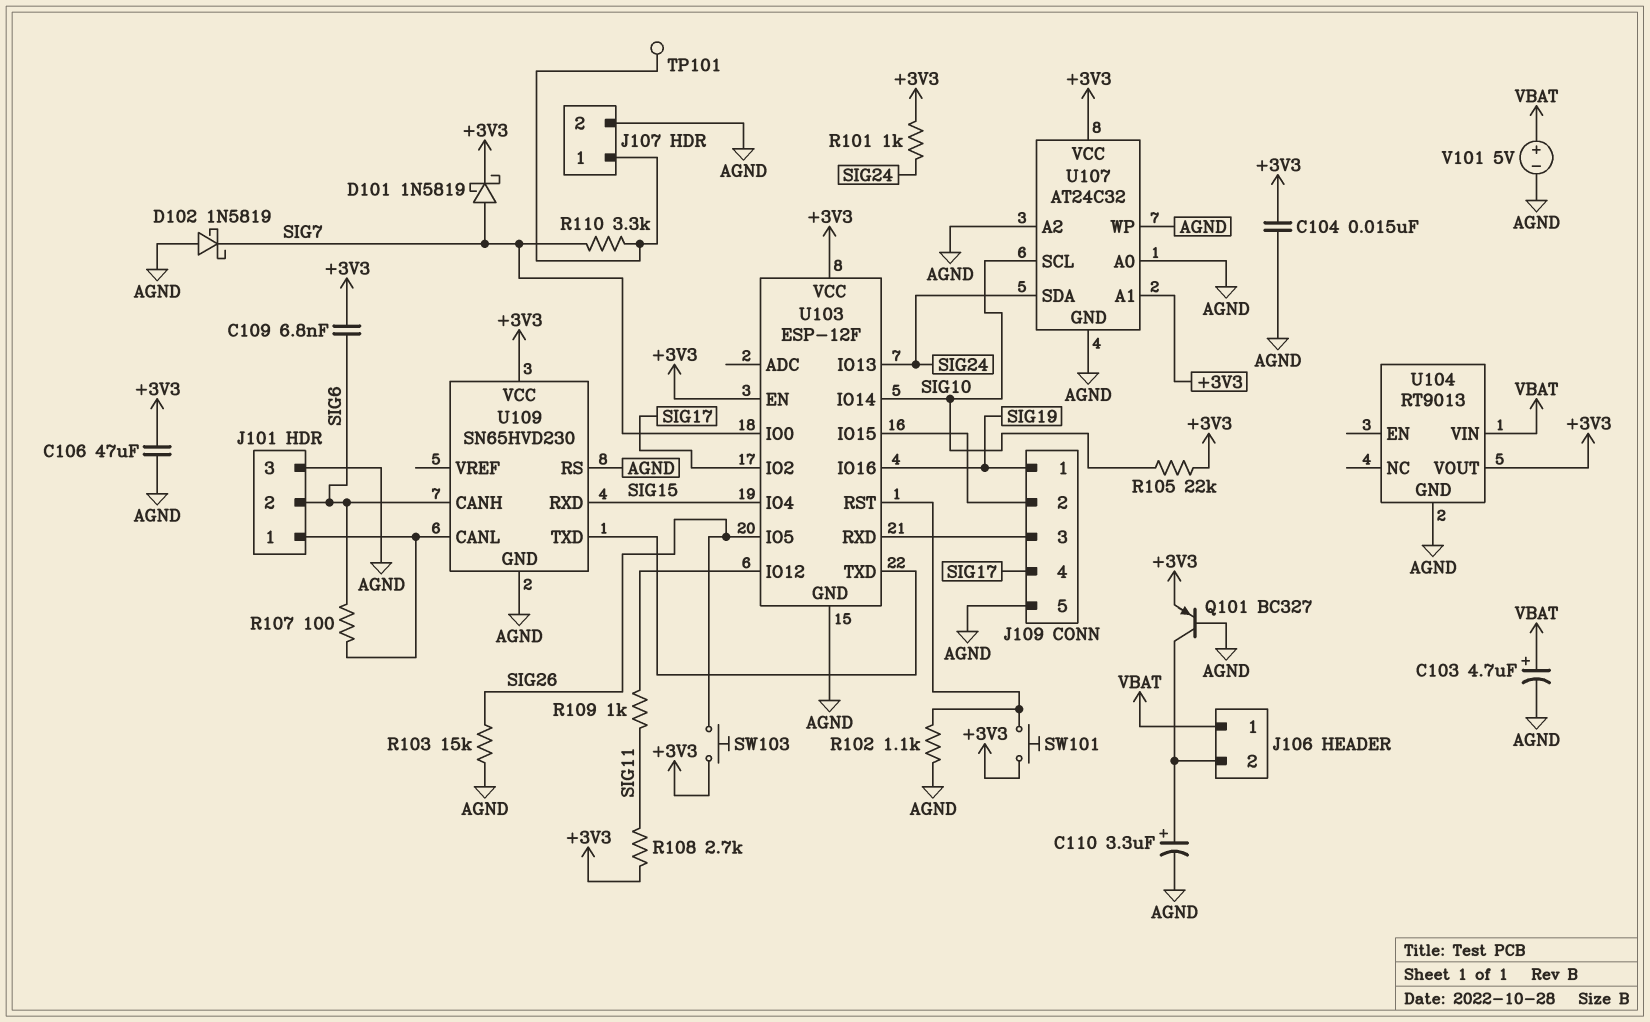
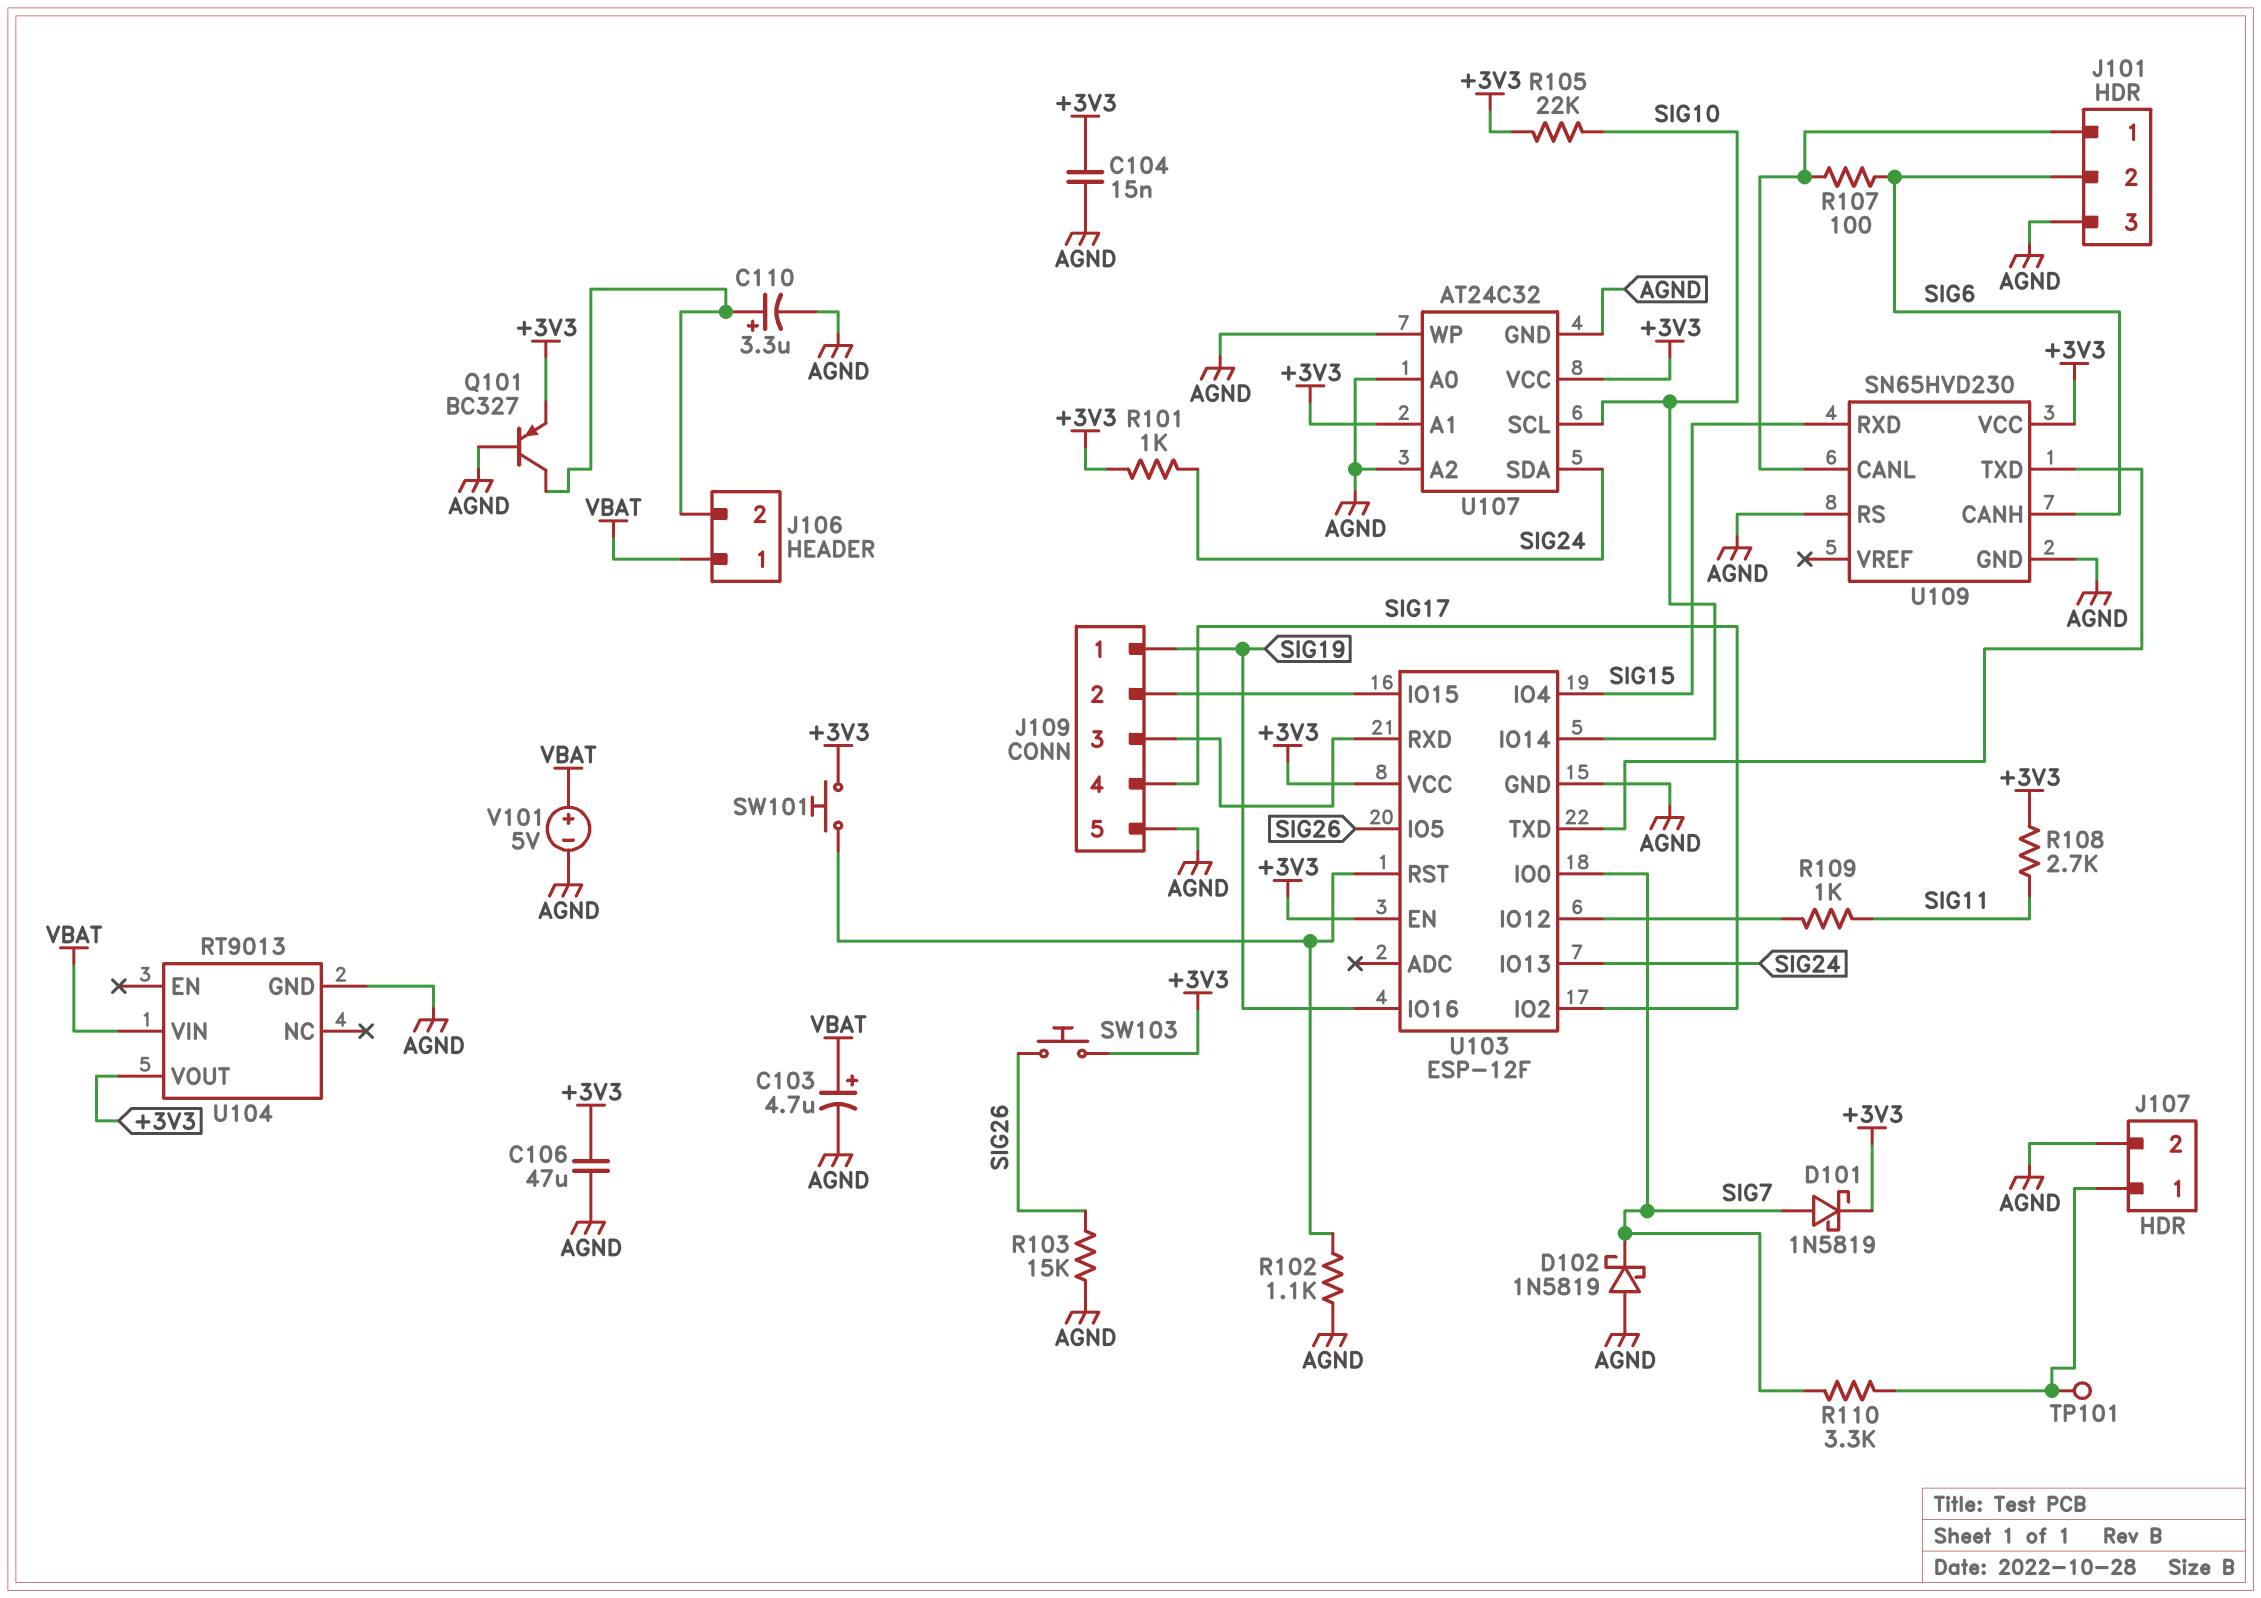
C109: 6.8nF (+3V3, SIG6) -> none

